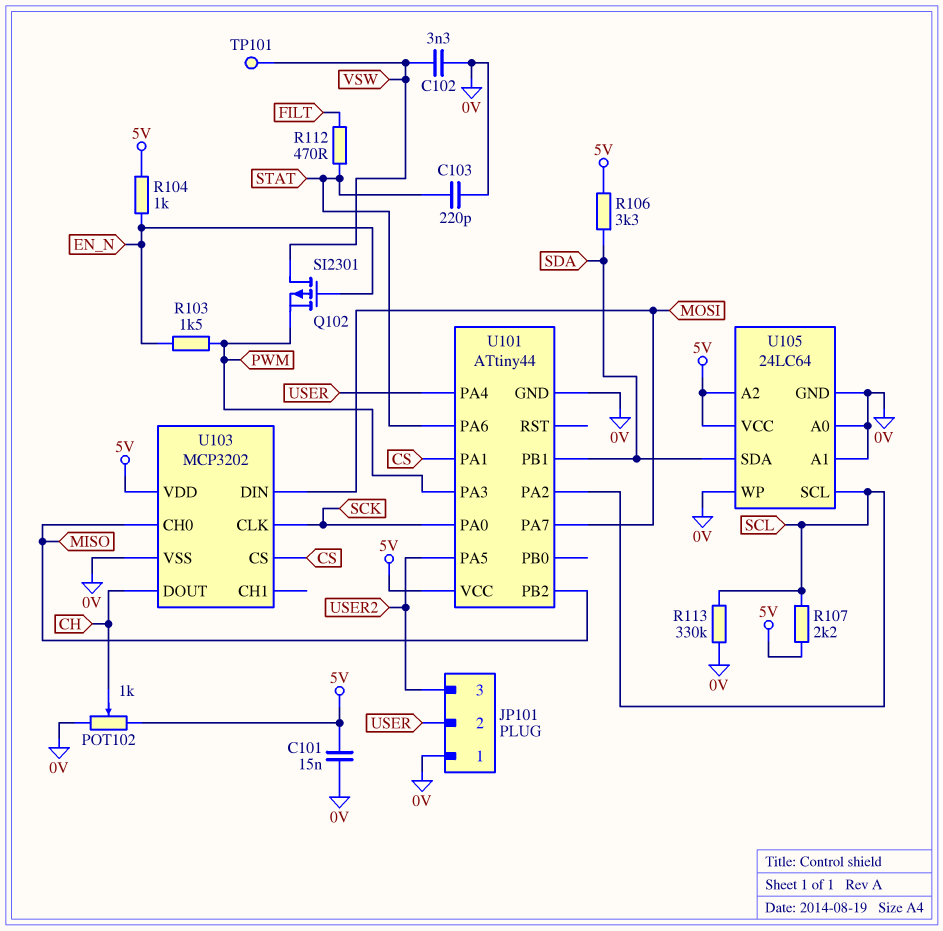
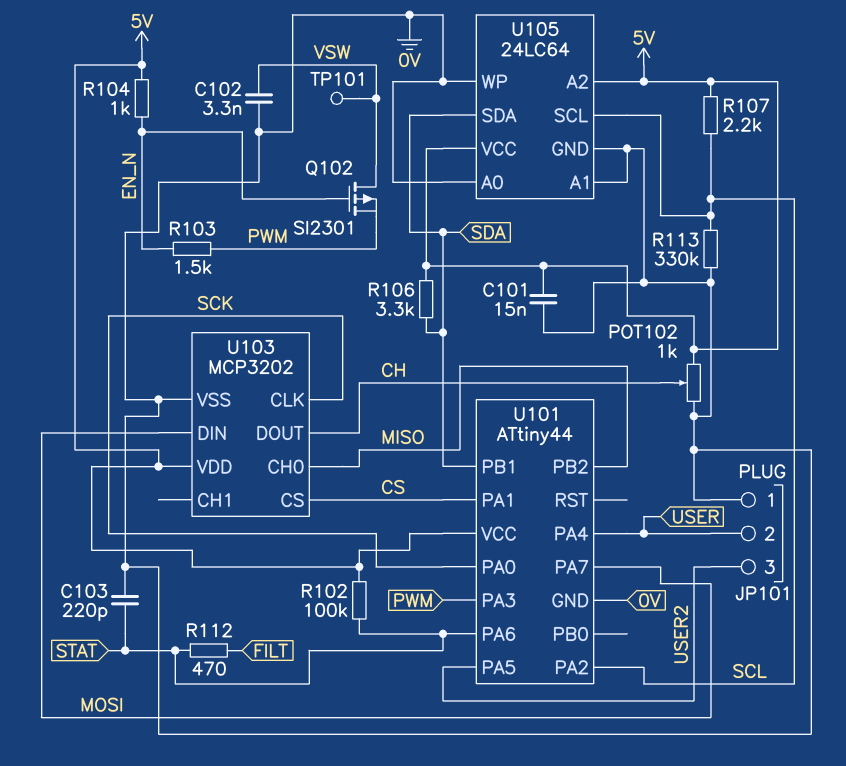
R102: none -> 100k (5V, STAT)

